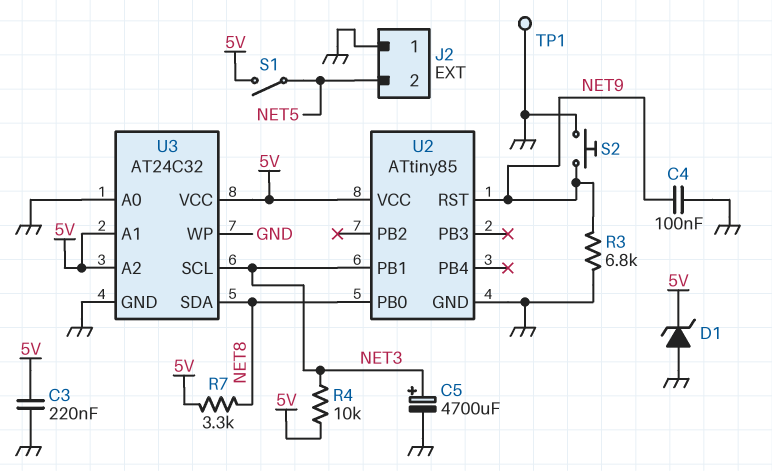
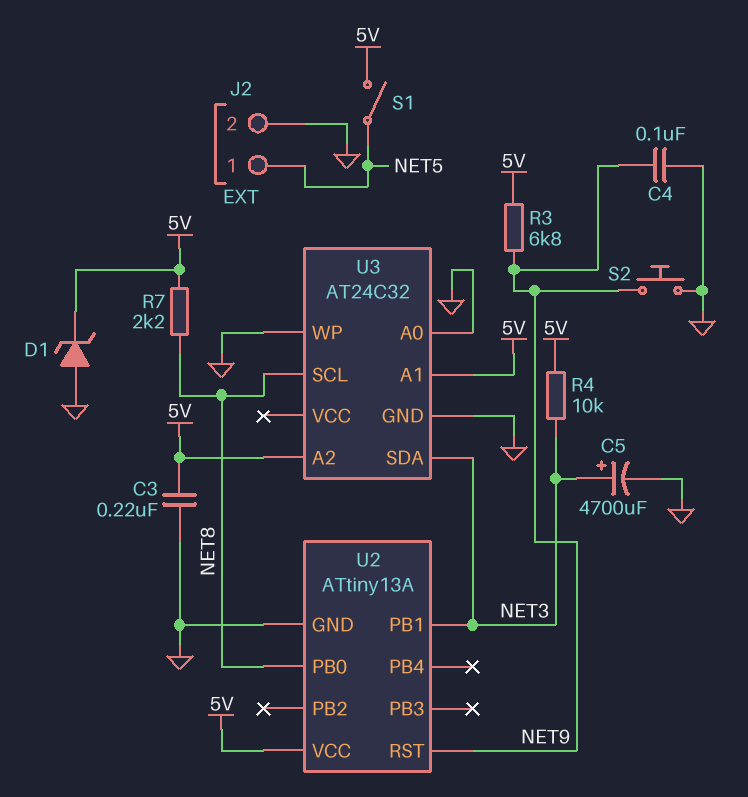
J2 pin 1: GND -> NET5
J2 pin 2: NET5 -> GND
R3: 6.8k (GND, NET9) -> 6.8k (5V, NET9)
R7: 3.3k (5V, NET8) -> 2.2k (5V, NET8)
TP1: test point (GND) -> none
U2: ATtiny85 -> ATtiny13A
U3 pin SCL: NET3 -> NET8
U3 pin SDA: NET8 -> NET3
U3 pin VCC: 5V -> none

